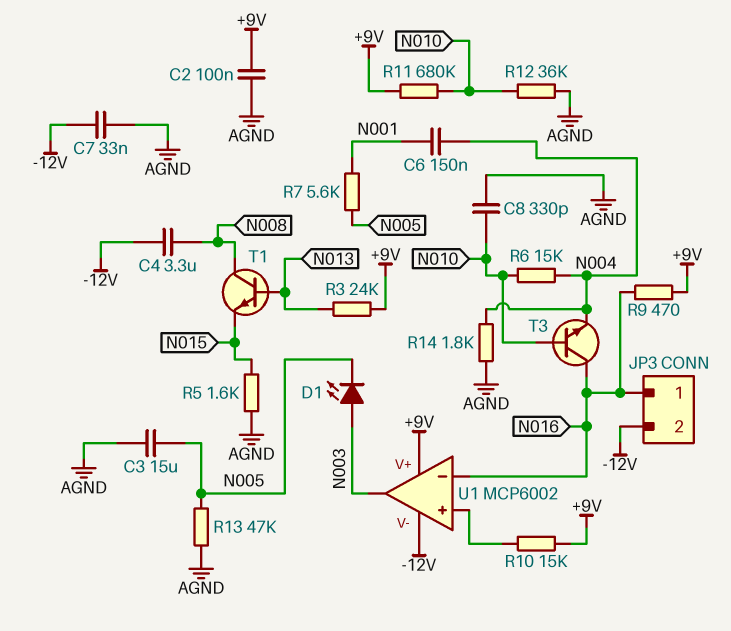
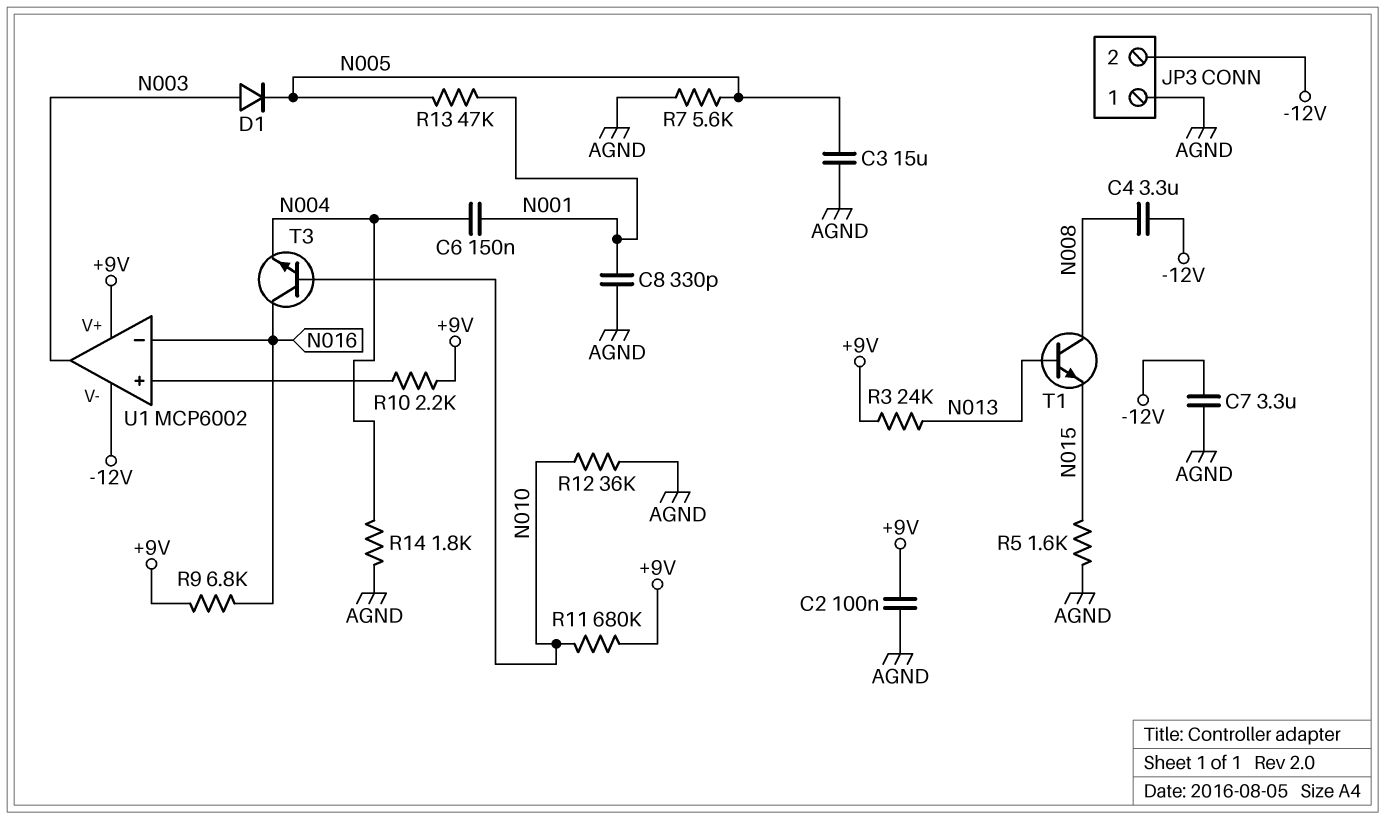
C7: 33nF (-12V, AGND) -> 3.3uF (-12V, AGND)
C8: 330pF (AGND, N010) -> 330pF (AGND, N001)
D1: LED (A N003, K N005) -> diode (A N003, K N005)
JP3 pin 1: N016 -> AGND
R6: 15k (N004, N010) -> none
R7: 5.6k (N001, N005) -> 5.6k (AGND, N005)
R9: 470 (+9V, N016) -> 6.8k (+9V, N016)
R10: 15k (+9V, U1/in+) -> 2.2k (+9V, U1/in+)
R13: 47k (AGND, N005) -> 47k (N001, N005)

